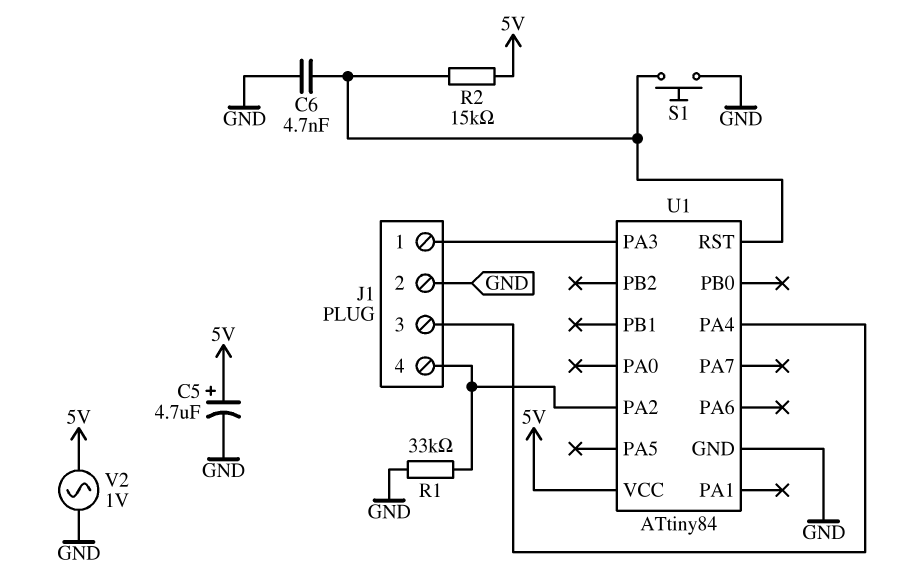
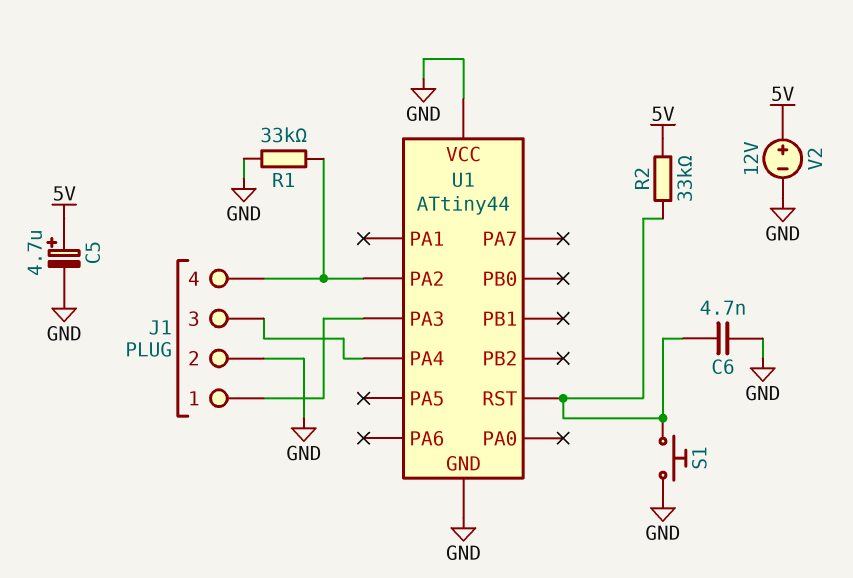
R2: 15k (5V, U1/RST) -> 33k (5V, U1/RST)
U1: ATtiny84 -> ATtiny44
U1 pin VCC: 5V -> GND
V2: AC 1V (5V, GND) -> 12V (plus 5V, minus GND)

